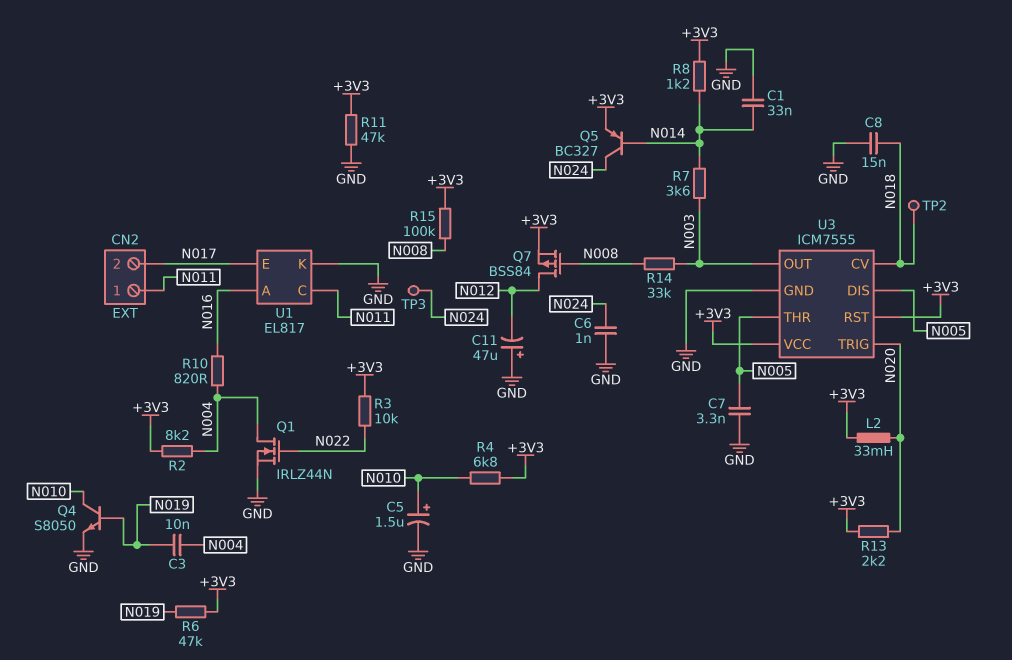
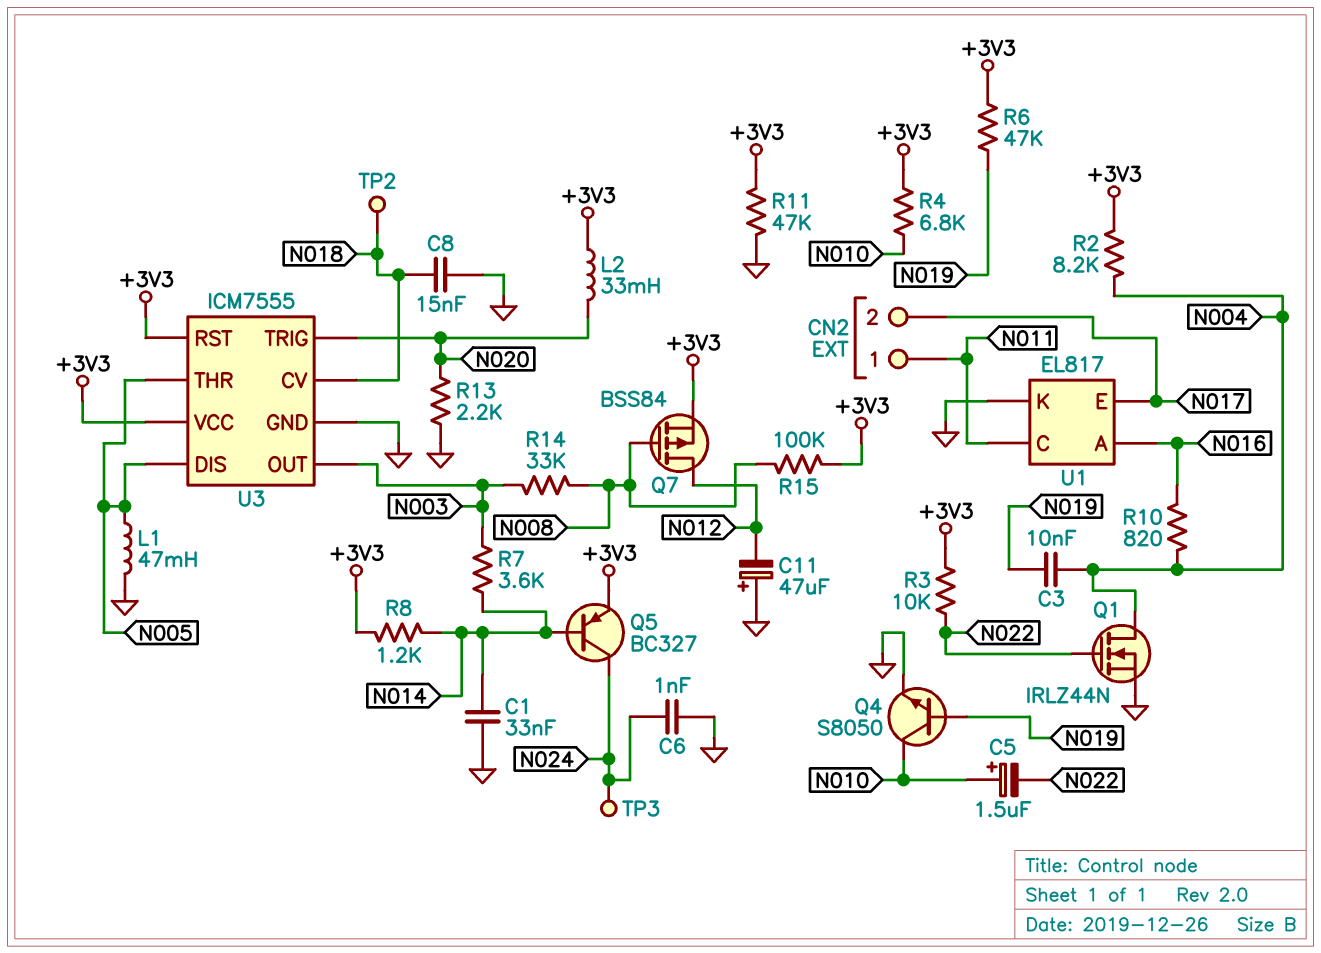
C5: 1.5uF (plus N010, minus GND) -> 1.5uF (plus N010, minus N022)
C7: 3.3nF (GND, N005) -> none
L1: none -> 47mH (GND, N005)
R13: 2.2k (+3V3, N020) -> 2.2k (GND, N020)

